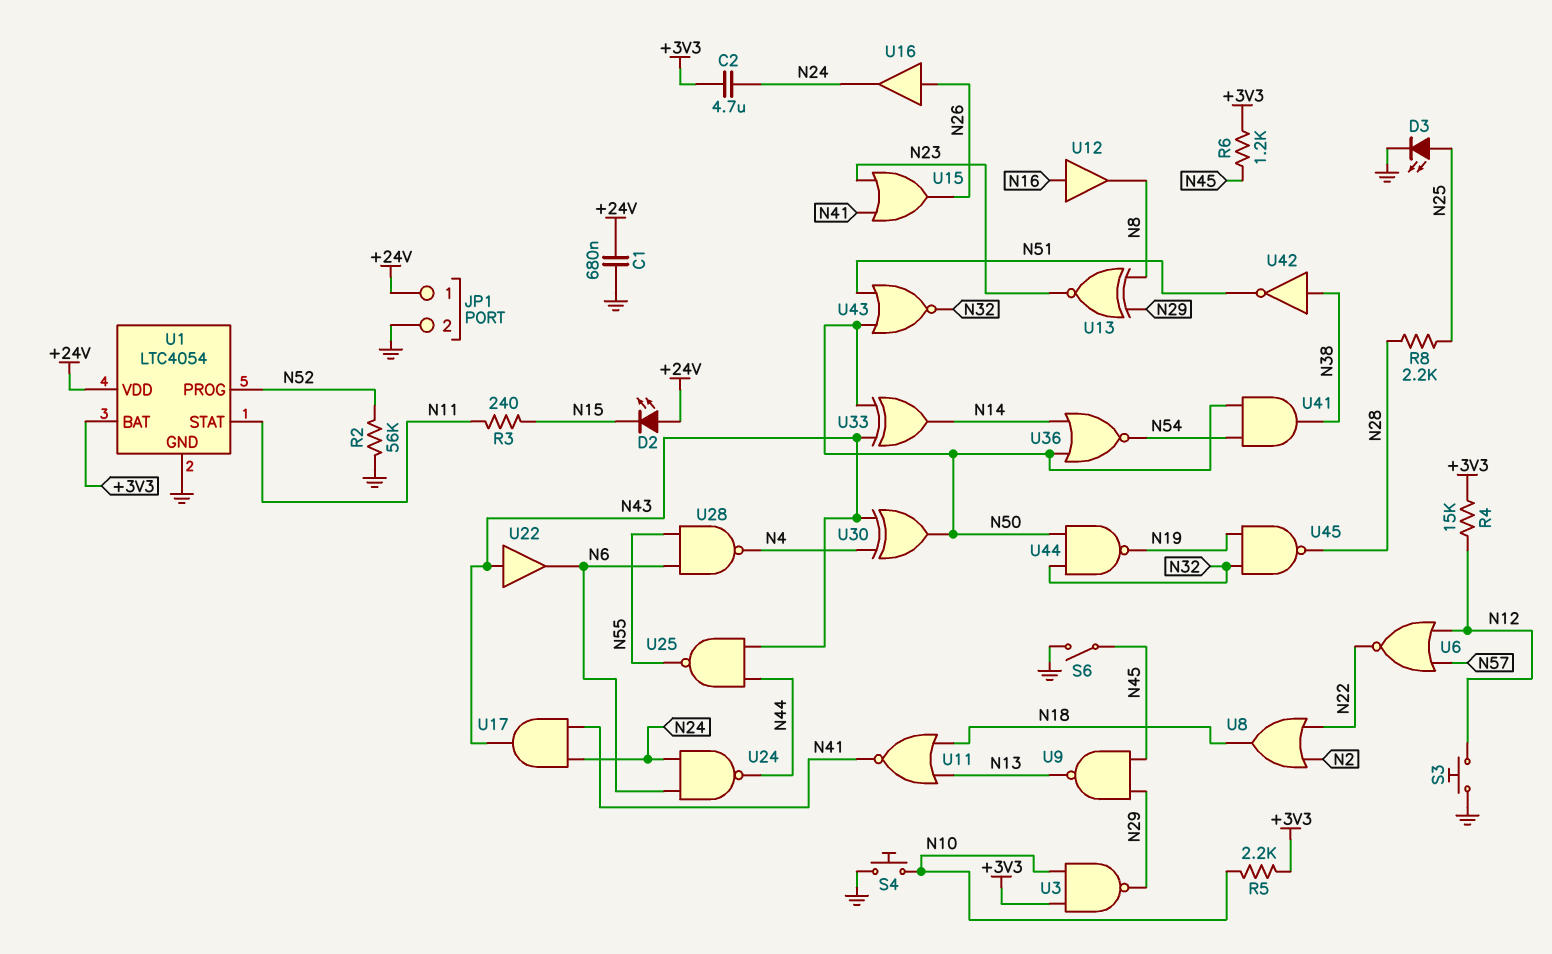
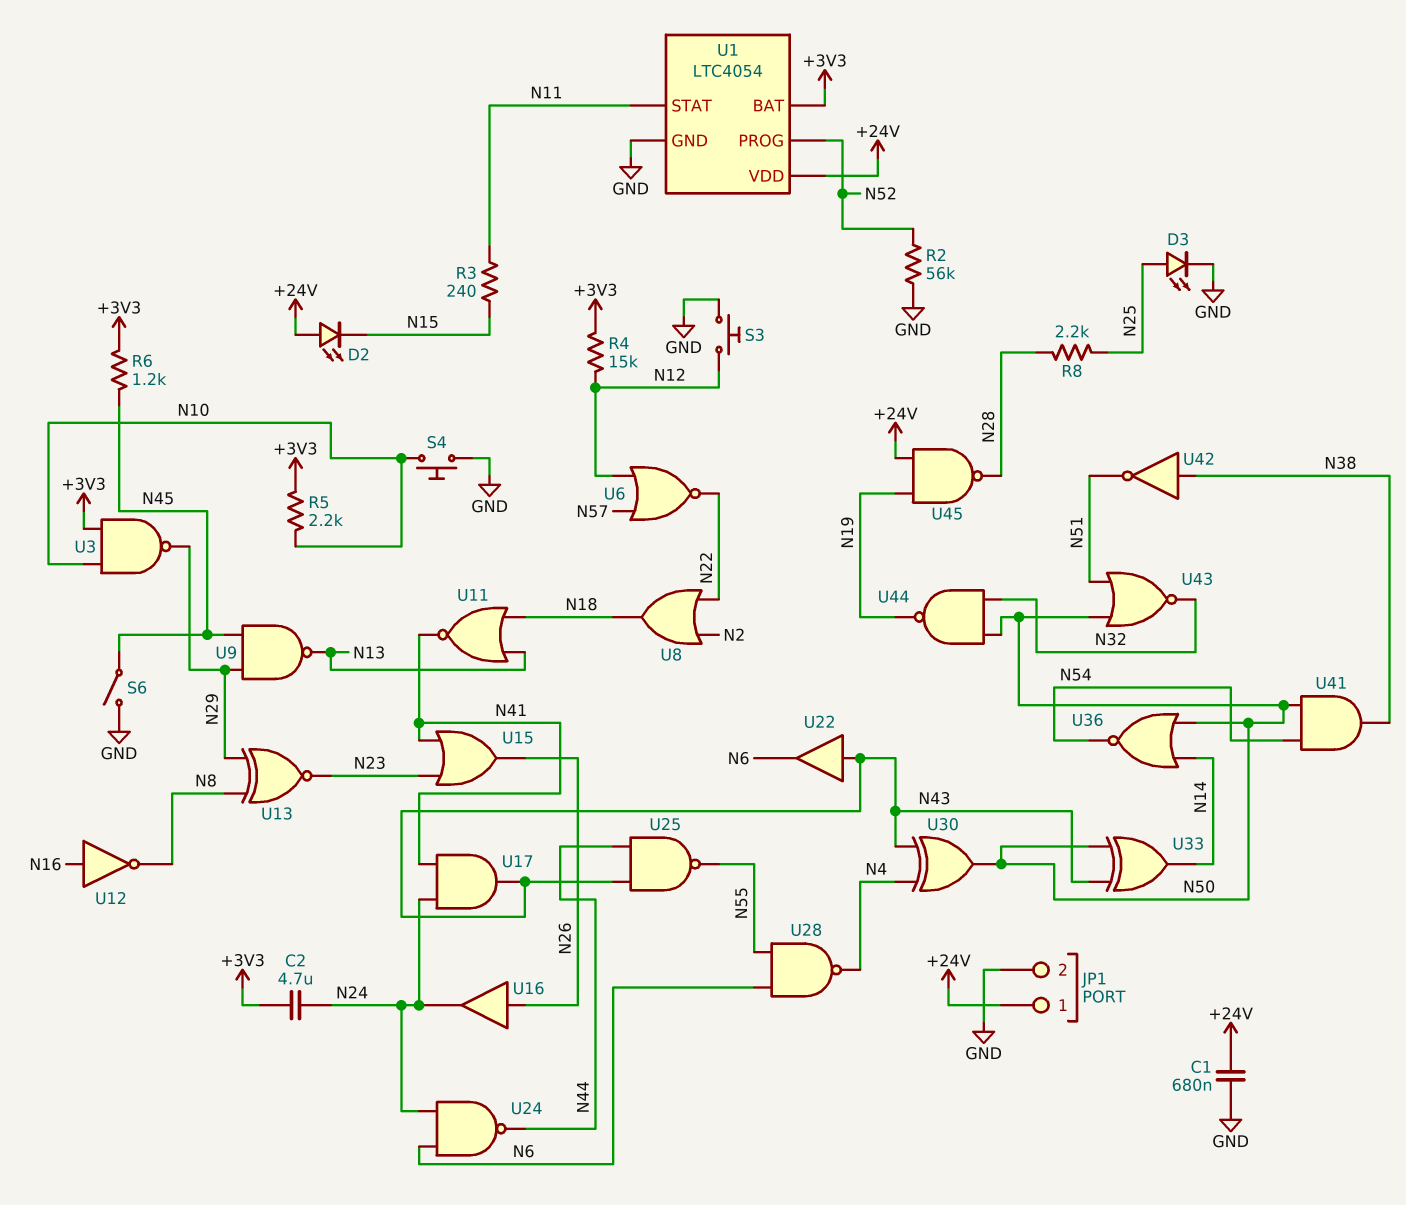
U12: buffer (in N16, out N8) -> NOT (in N16, out N8)
U45: NAND (in N19, in N32, out N28) -> NAND (in +24V, in N19, out N28)

